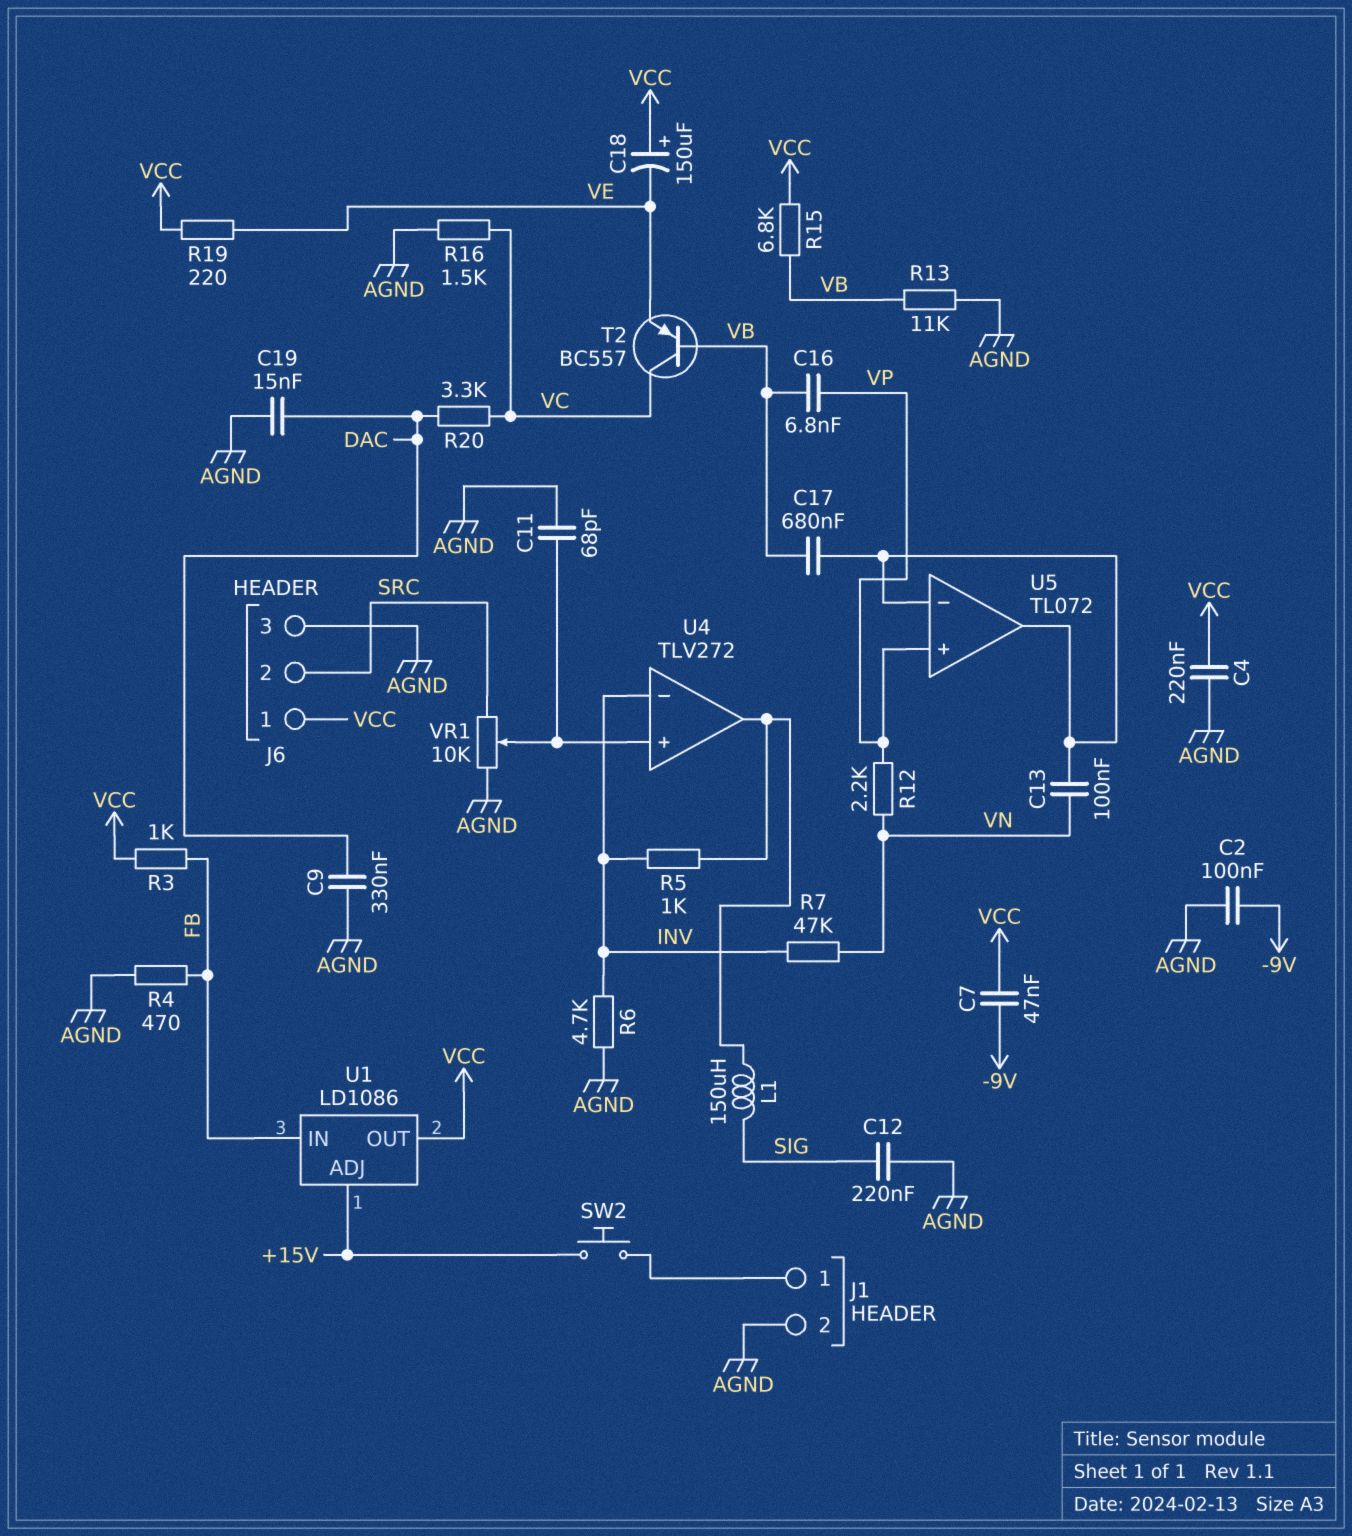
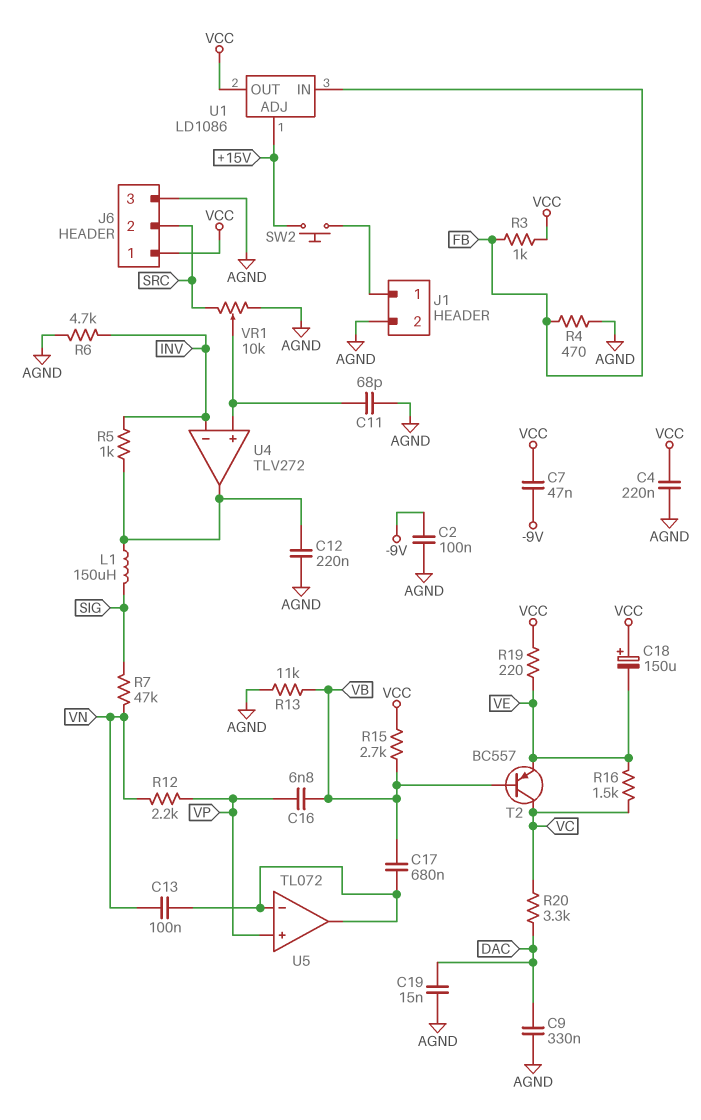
C12: 220nF (AGND, SIG) -> 220nF (AGND, U4/out)
R7: 47k (INV, VN) -> 47k (SIG, VN)
R15: 6.8k (VB, VCC) -> 2.7k (VB, VCC)
R16: 1.5k (AGND, VC) -> 1.5k (VC, VE)

